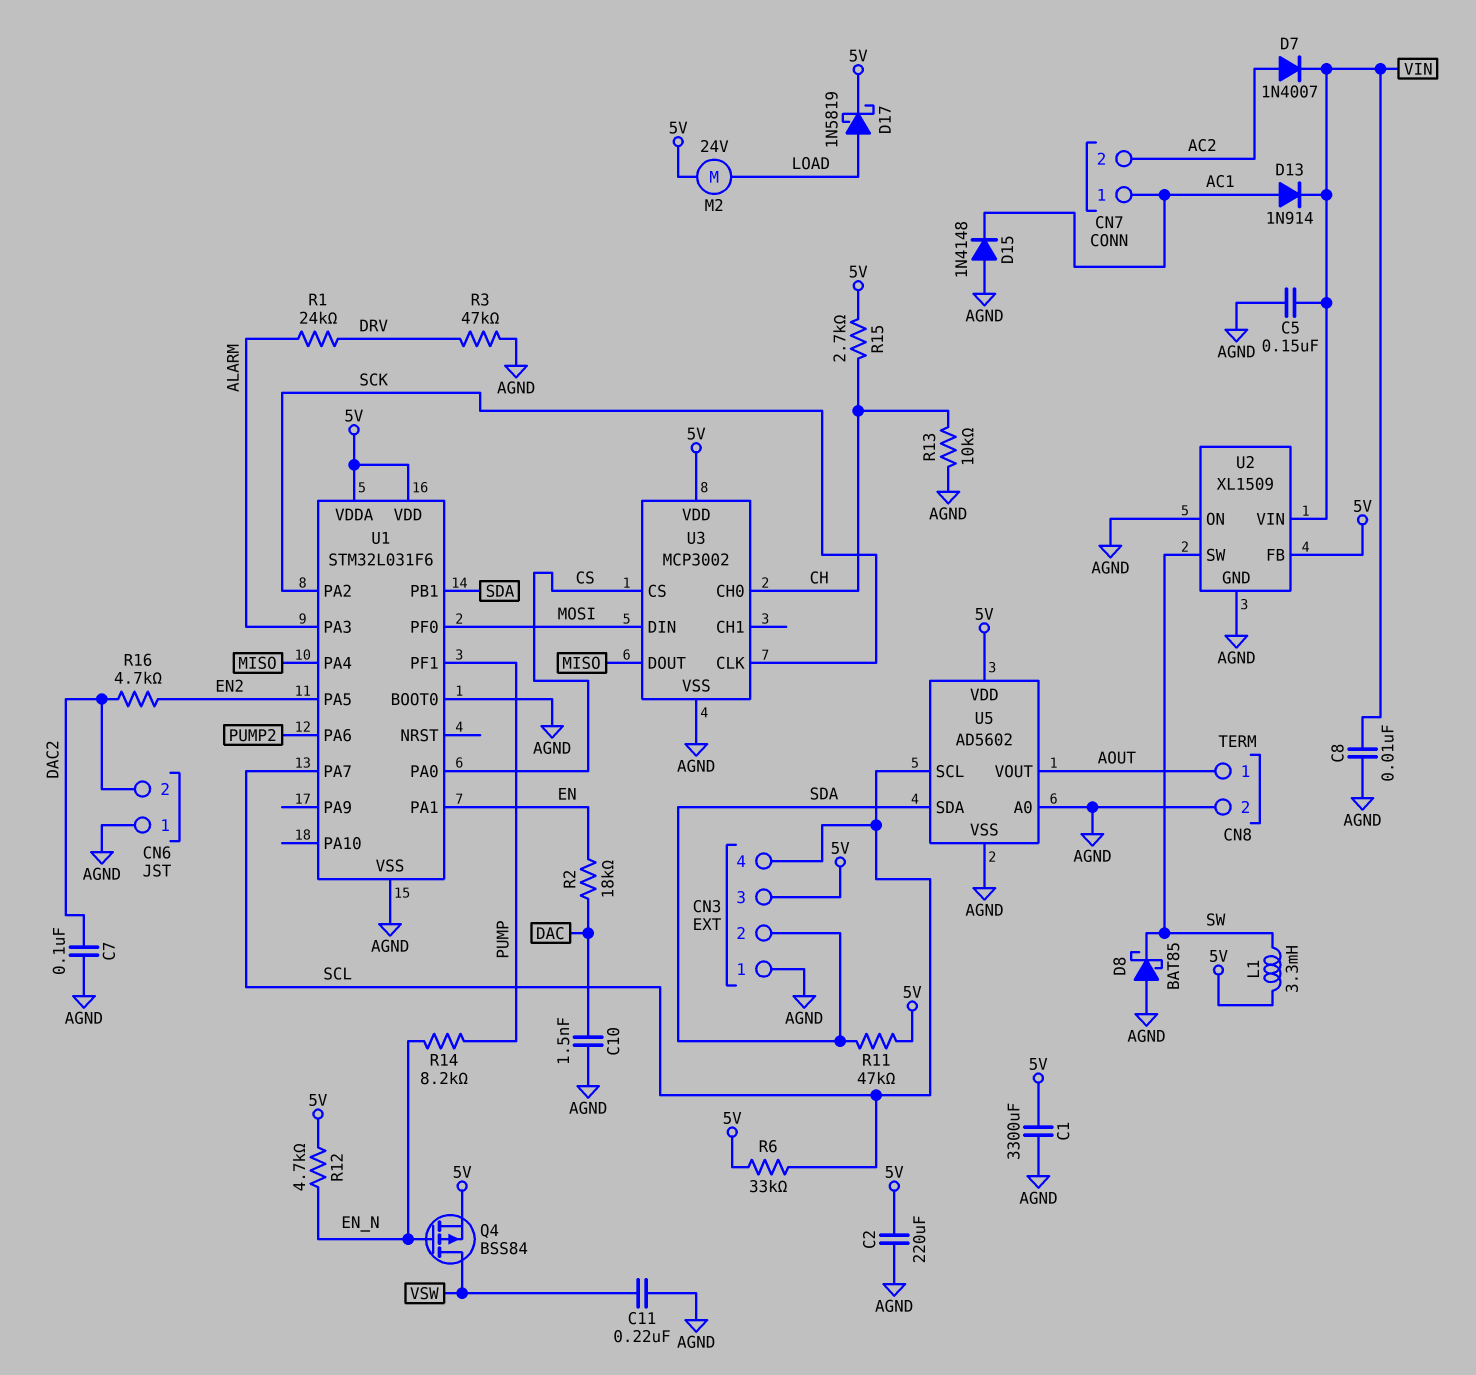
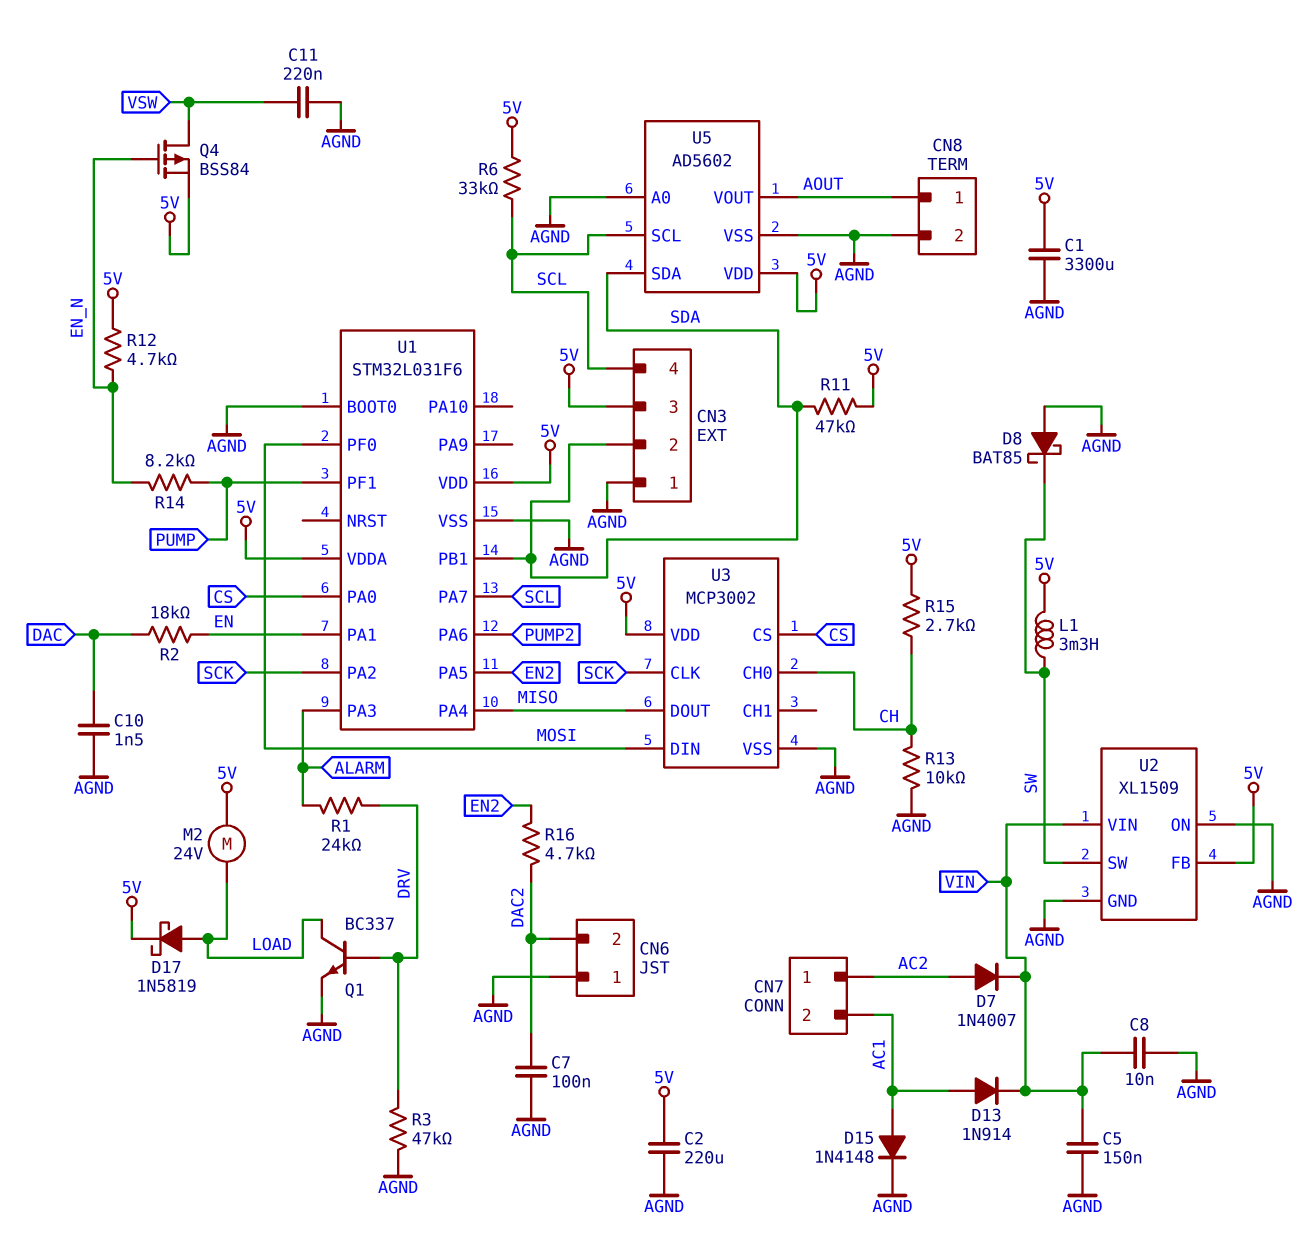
CN7 pin 1: AC1 -> AC2
CN7 pin 2: AC2 -> AC1
D15: diode 1N4148 (A AGND, K AC1) -> diode 1N4148 (A AC1, K AGND)
Q1: none -> NPN BC337 (B DRV, C LOAD, E AGND)

